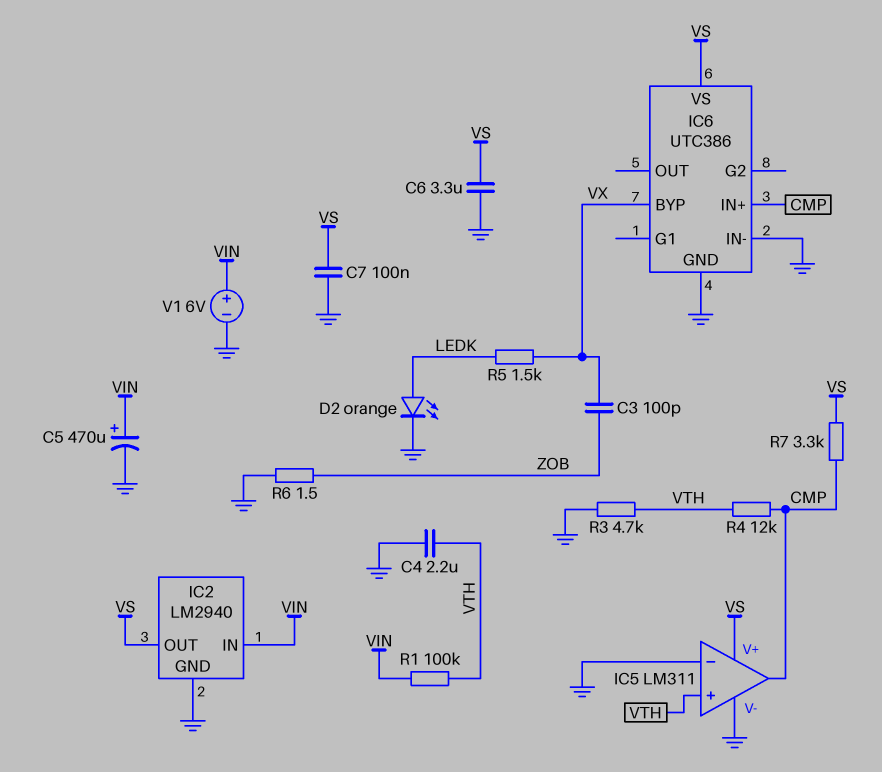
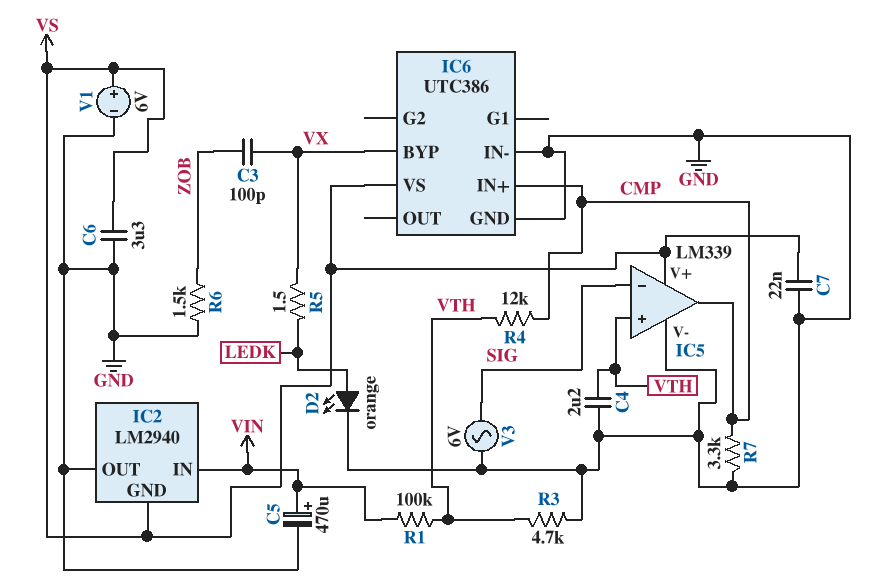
C7: 100nF (GND, VS) -> 22nF (GND, VS)
IC2 pin GND: GND -> VS
IC2 pin OUT: VS -> GND
IC5: LM311 -> LM339
IC5 pin in-: GND -> SIG
R5: 1.5k (LEDK, VX) -> 1.5 (LEDK, VX)
R6: 1.5 (GND, ZOB) -> 1.5k (GND, ZOB)
R7: 3.3k (CMP, VS) -> 3.3k (CMP, GND)
V1: 6V (plus VIN, minus GND) -> 6V (plus VS, minus GND)
V3: none -> AC 6V (GND, SIG)

